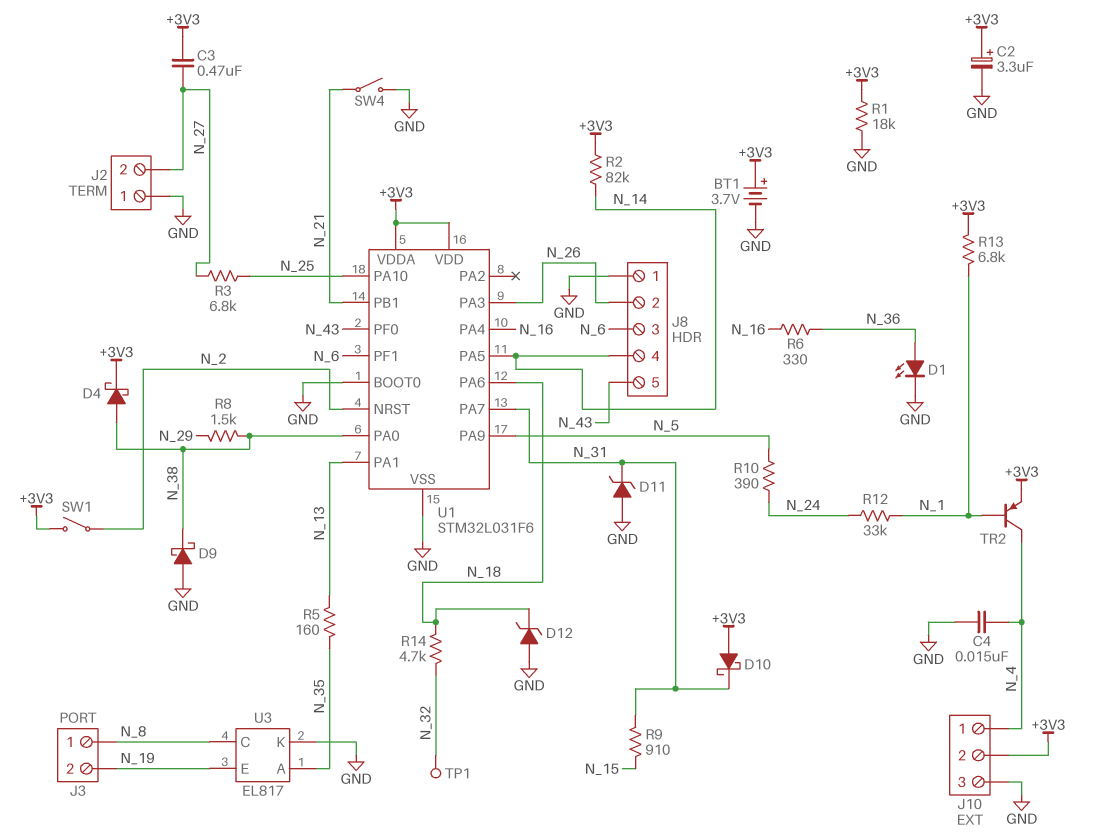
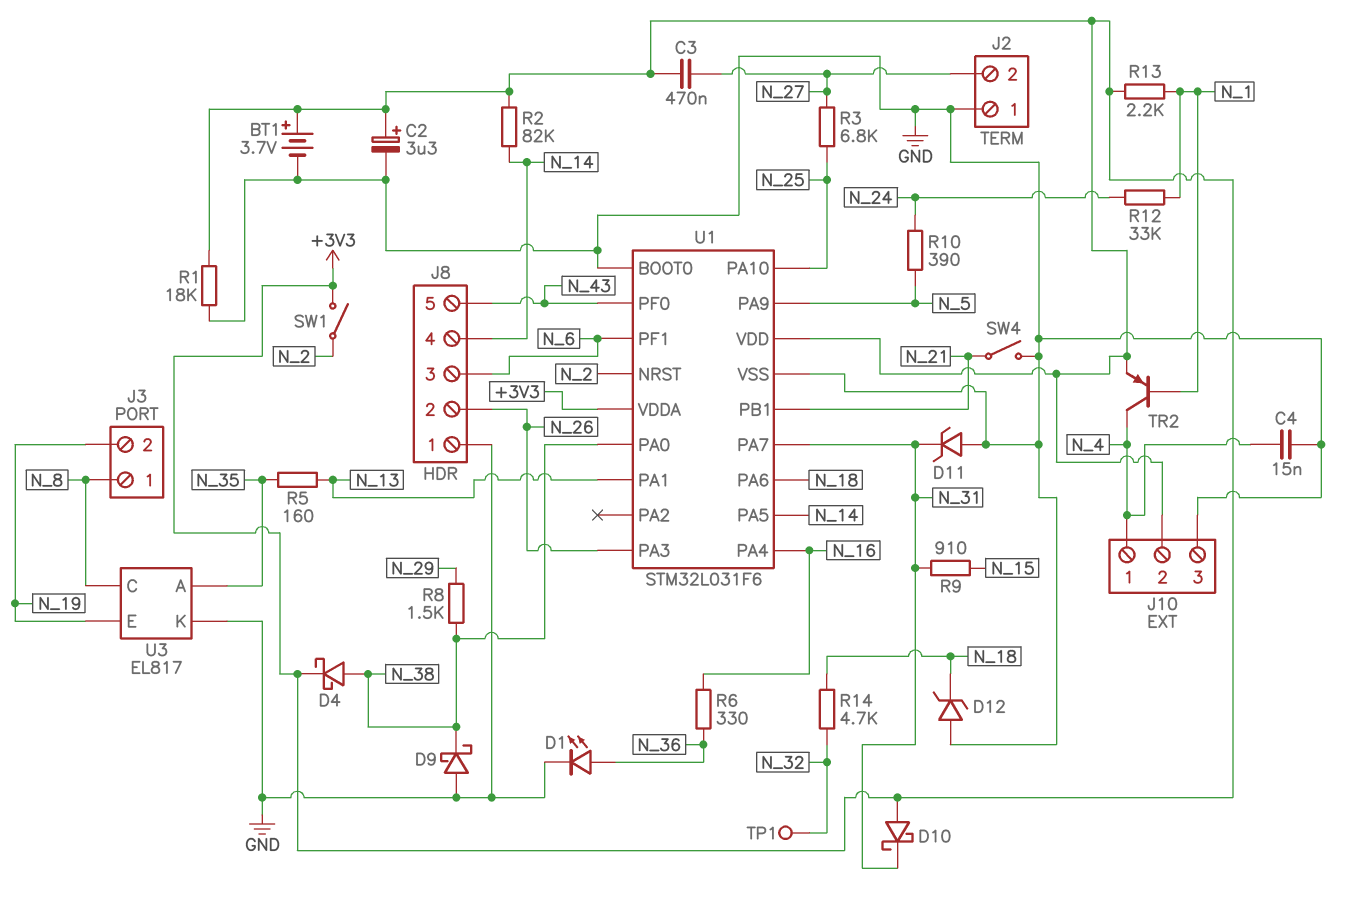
R13: 6.8k (+3V3, N_1) -> 2.2k (+3V3, N_1)

